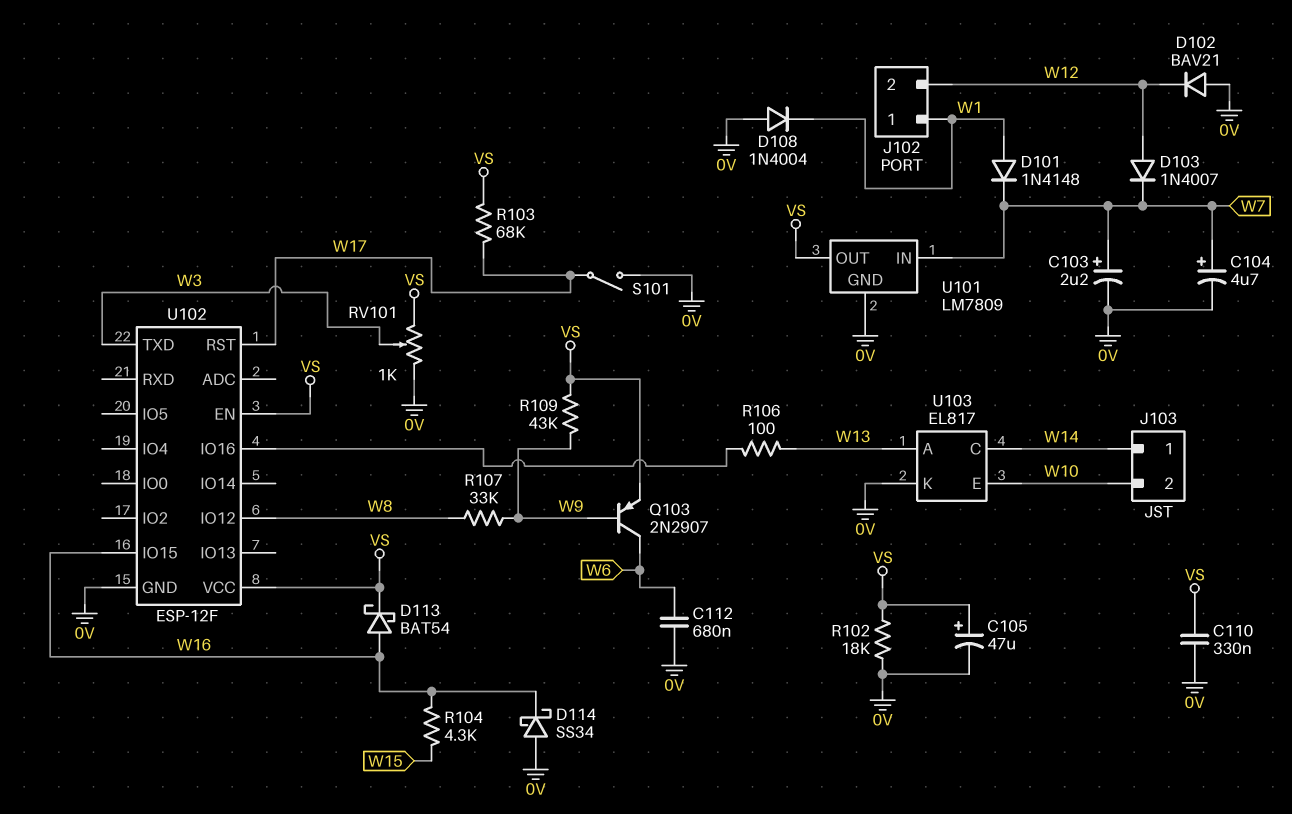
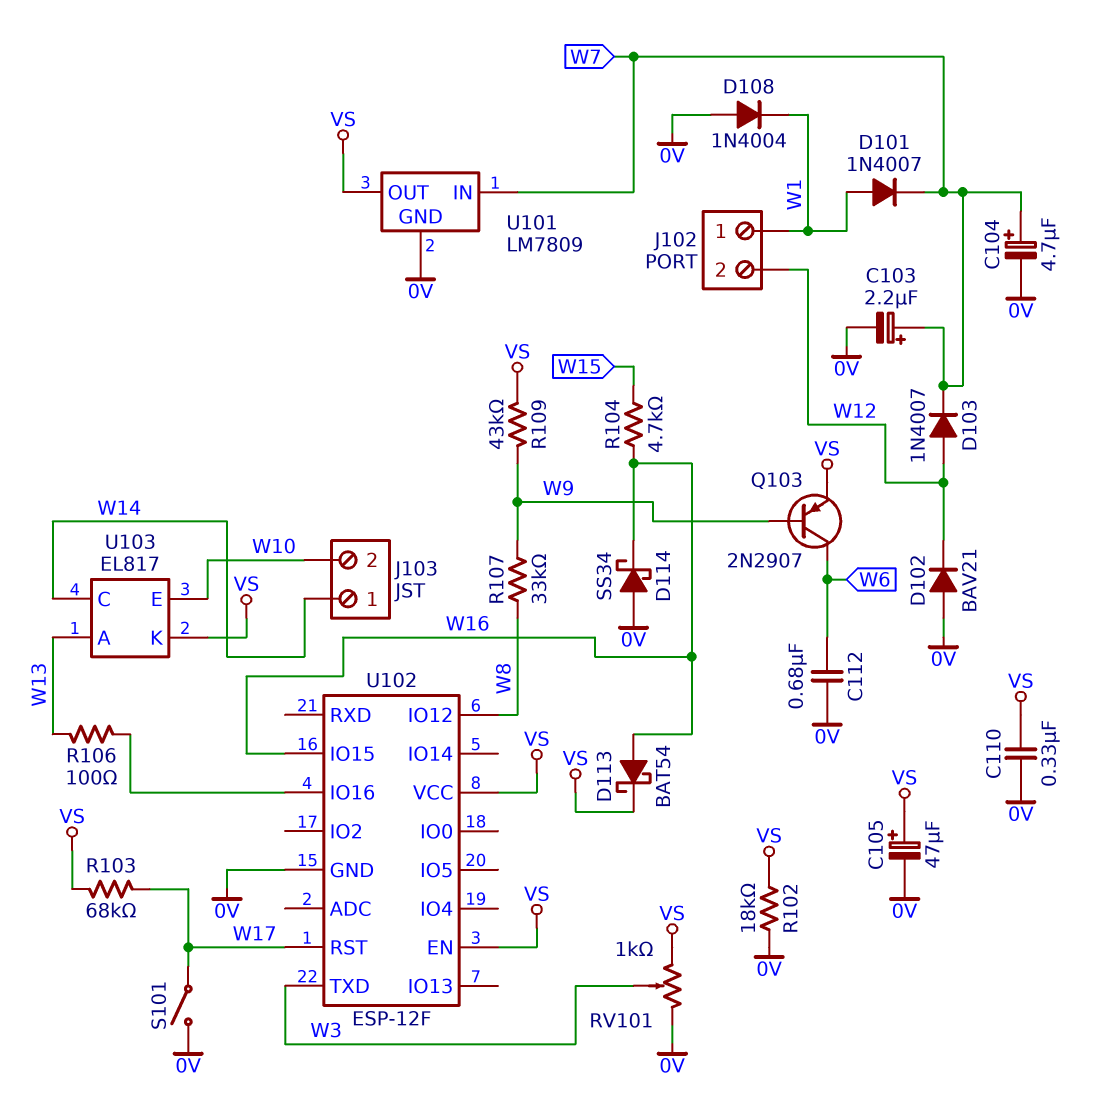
D101: diode 1N4148 (A W1, K W7) -> diode 1N4007 (A W1, K W7)
R104: 4.3k (W15, W16) -> 4.7k (W15, W16)
U103 pin K: 0V -> VS

